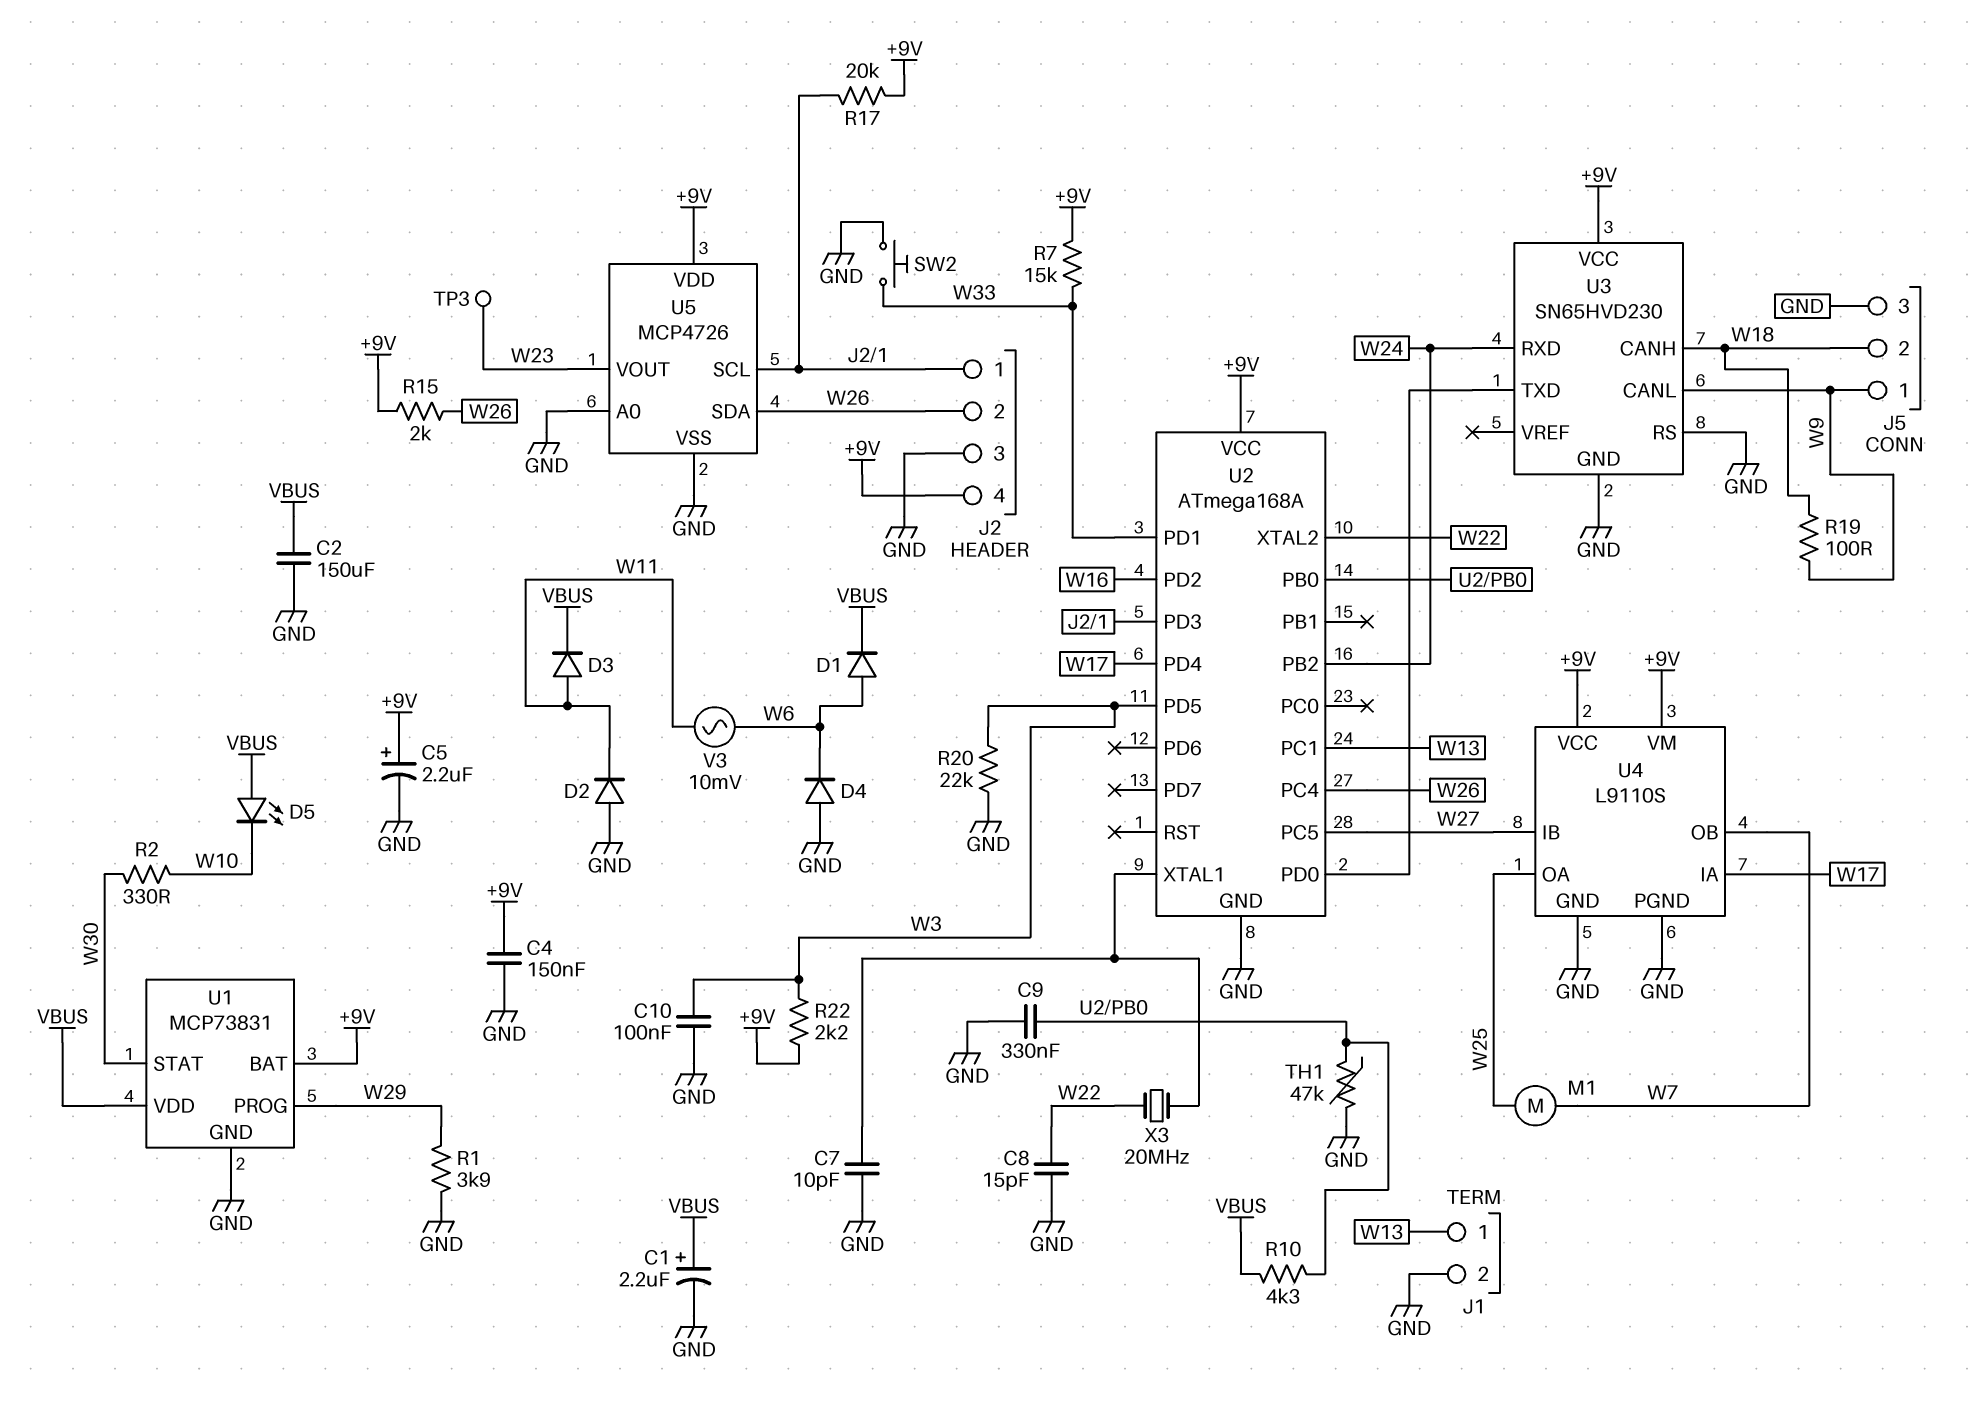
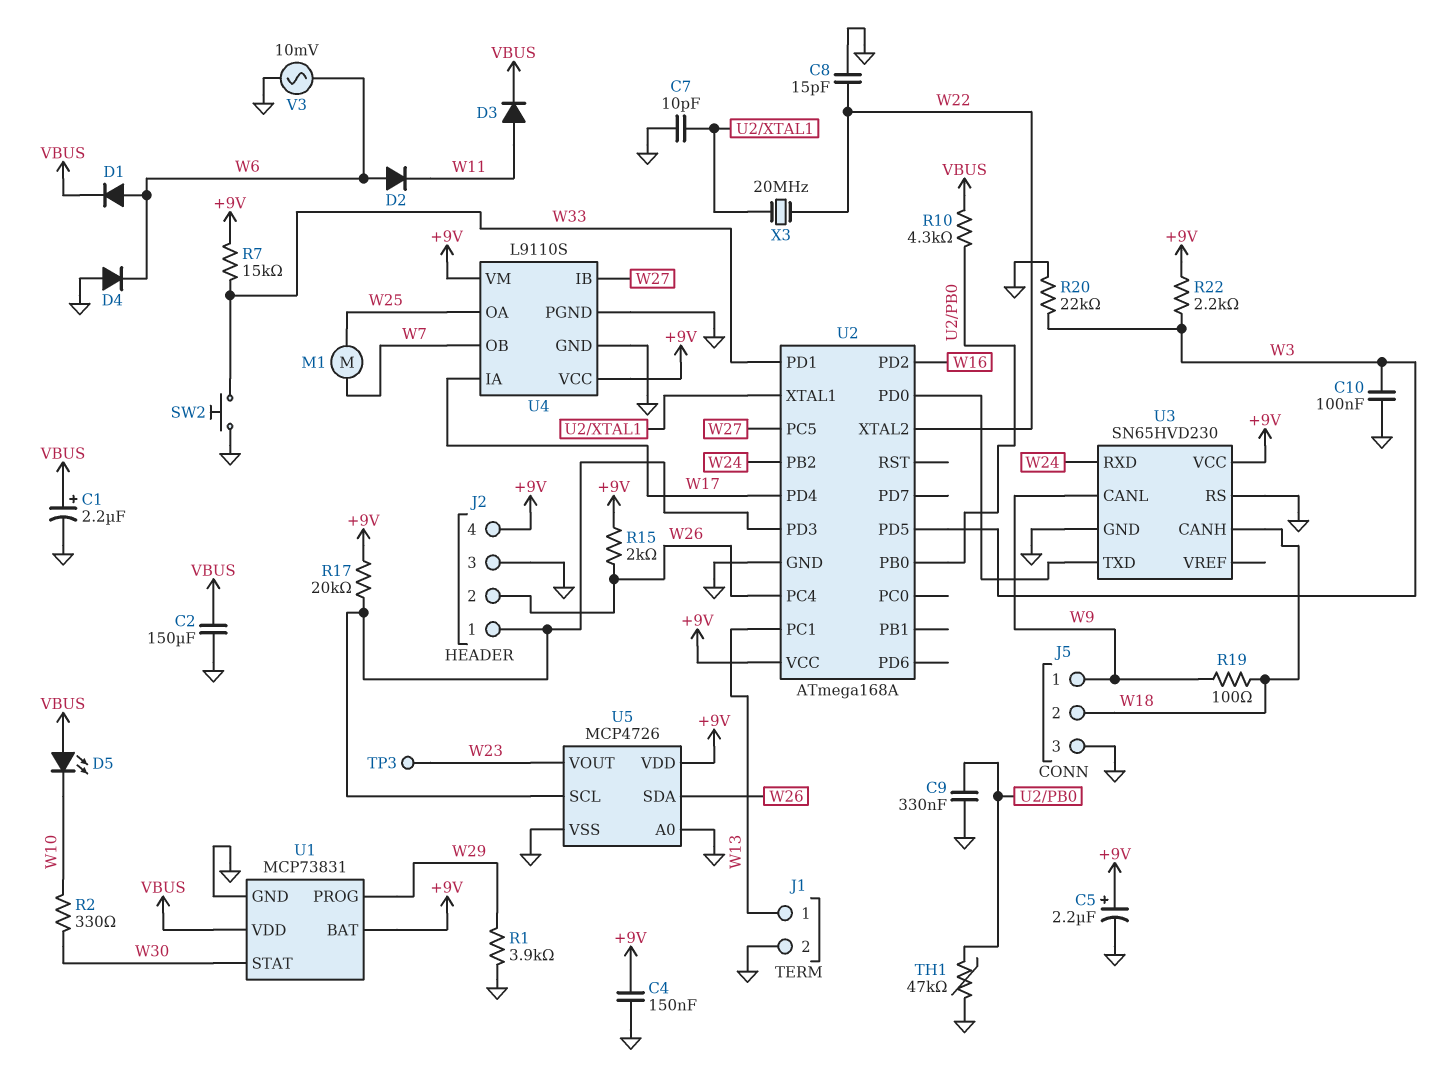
D2: diode (A GND, K W11) -> diode (A W6, K W11)
V3: AC 10mV (W6, W11) -> AC 10mV (GND, W6)

